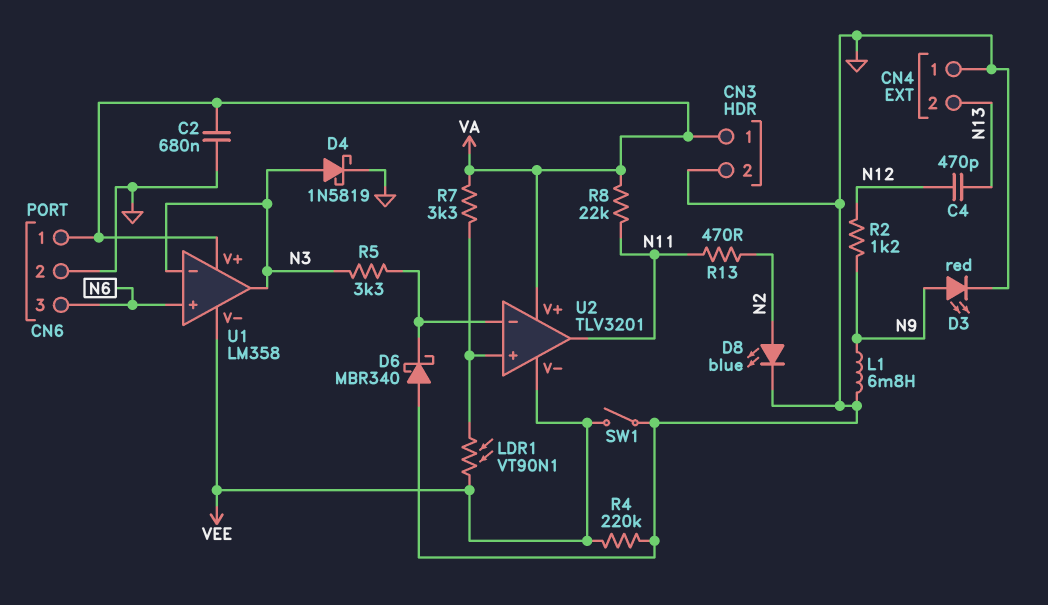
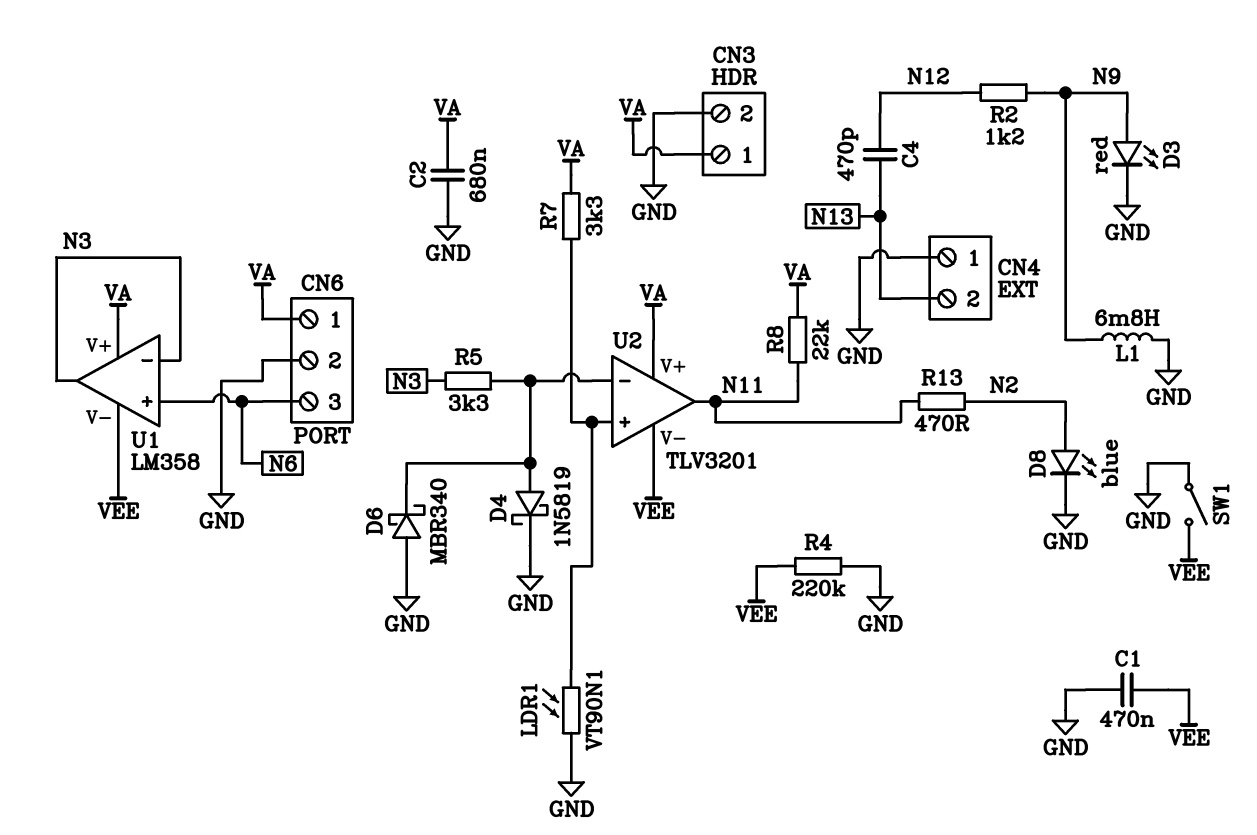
C1: none -> 470nF (GND, VEE)
D4: schottky 1N5819 (A N3, K GND) -> schottky 1N5819 (A U2/in-, K GND)
LDR1: VT90N1 (U2/in+, VEE) -> VT90N1 (GND, U2/in+)

